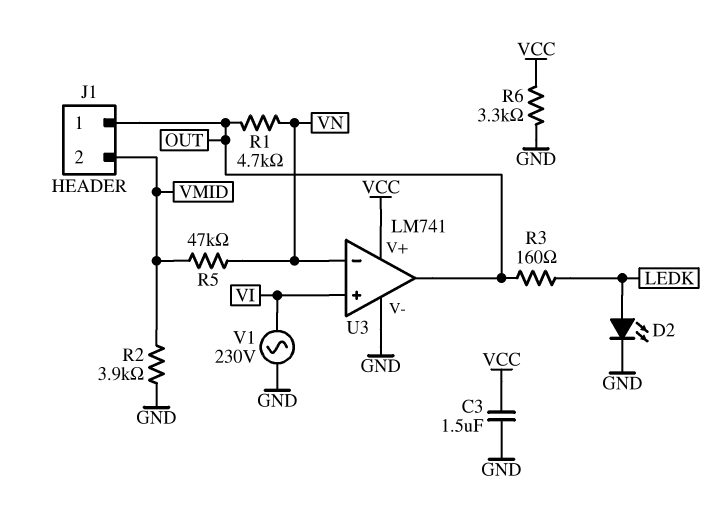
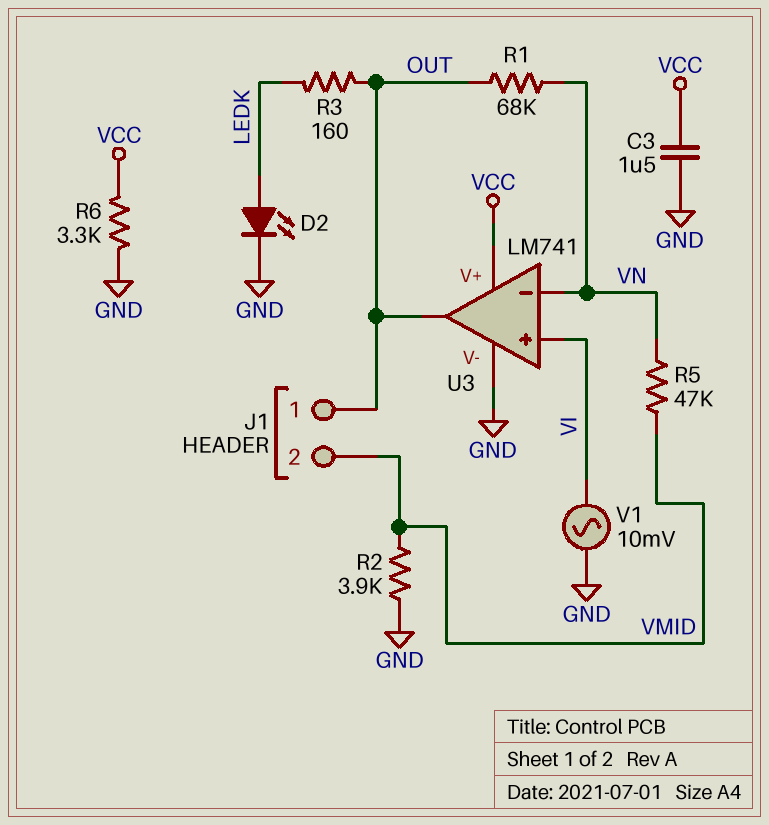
R1: 4.7k (OUT, VN) -> 68k (OUT, VN)
V1: AC 230V (GND, VI) -> AC 10mV (GND, VI)

